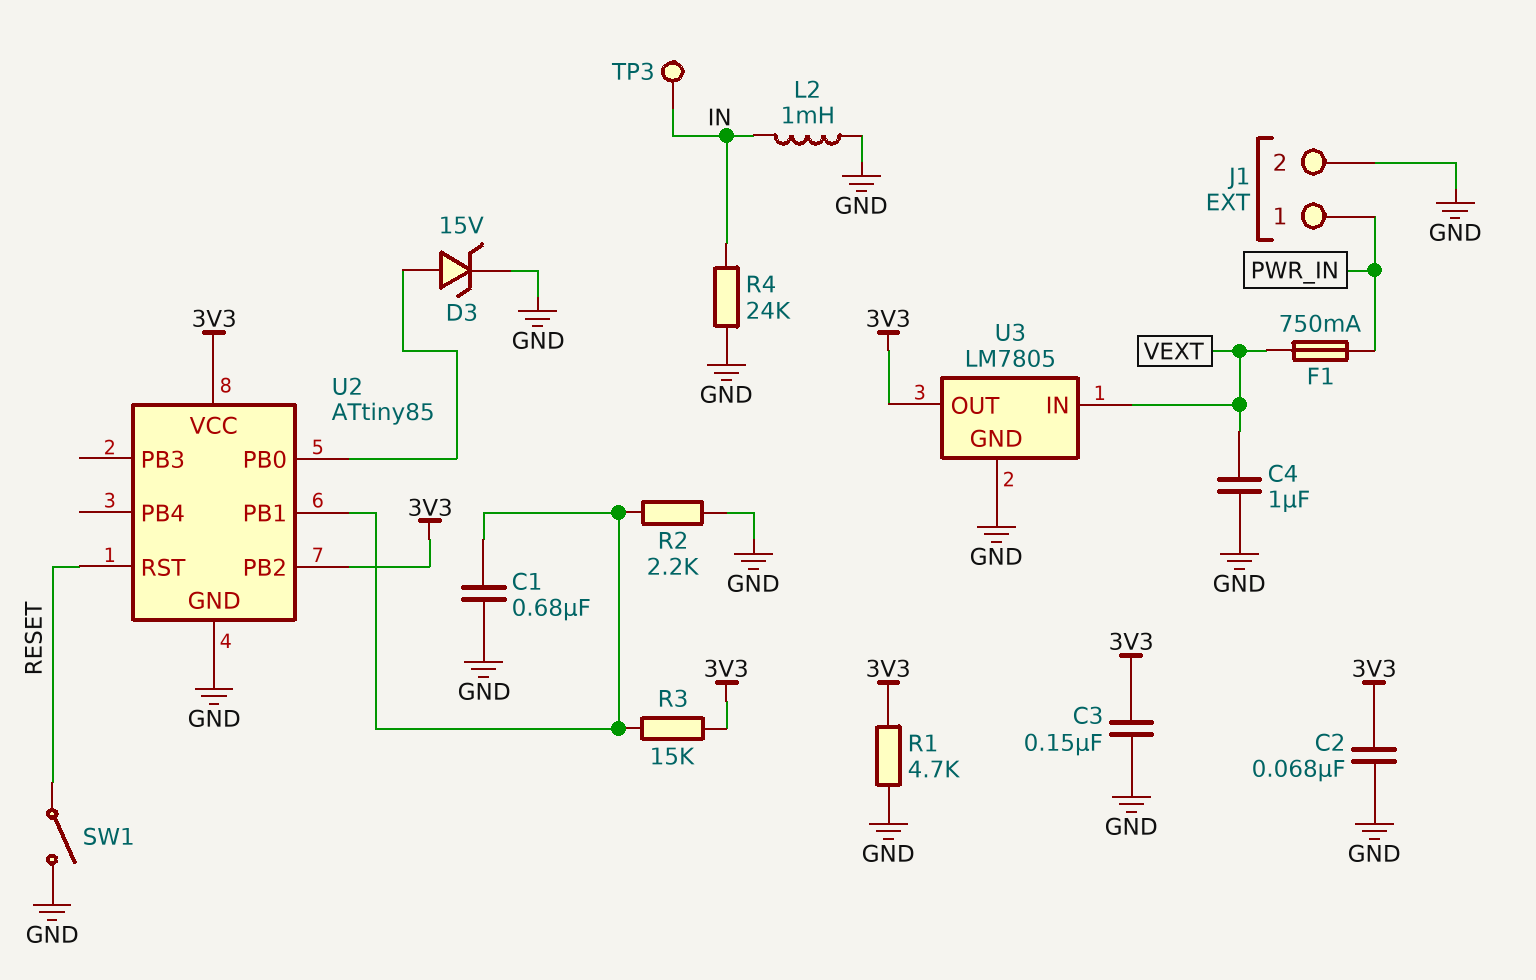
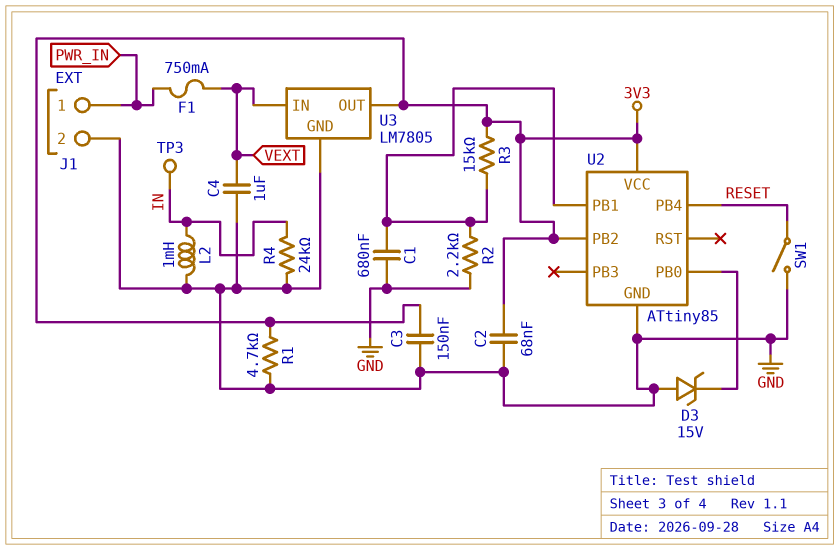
D3: zener 15V (A U2/PB0, K GND) -> zener 15V (A GND, K U2/PB0)
U2 pin PB4: none -> RESET
U2 pin RST: RESET -> none

